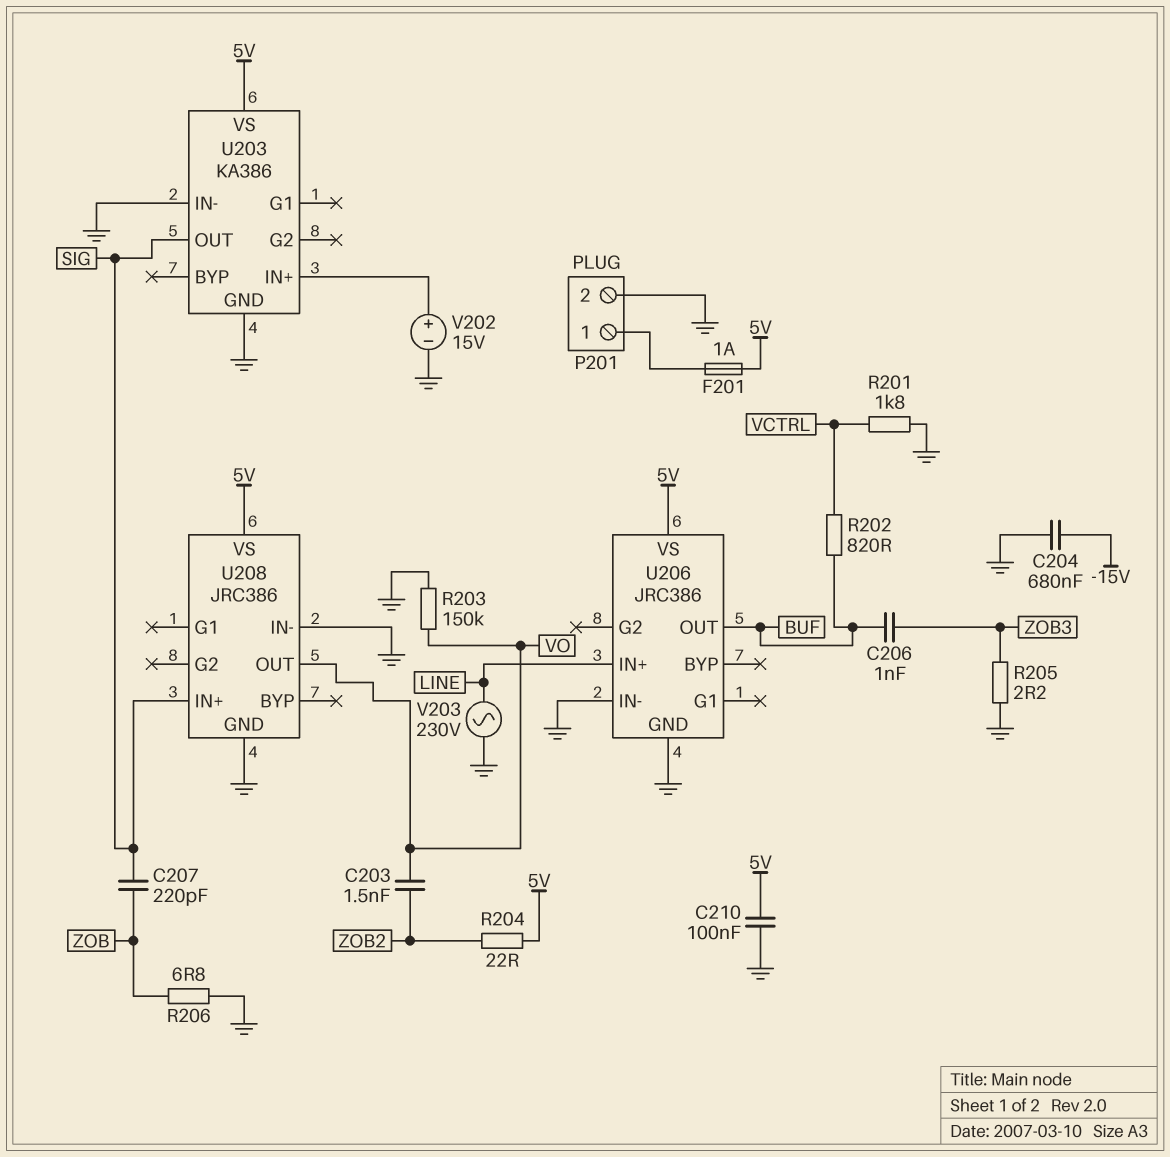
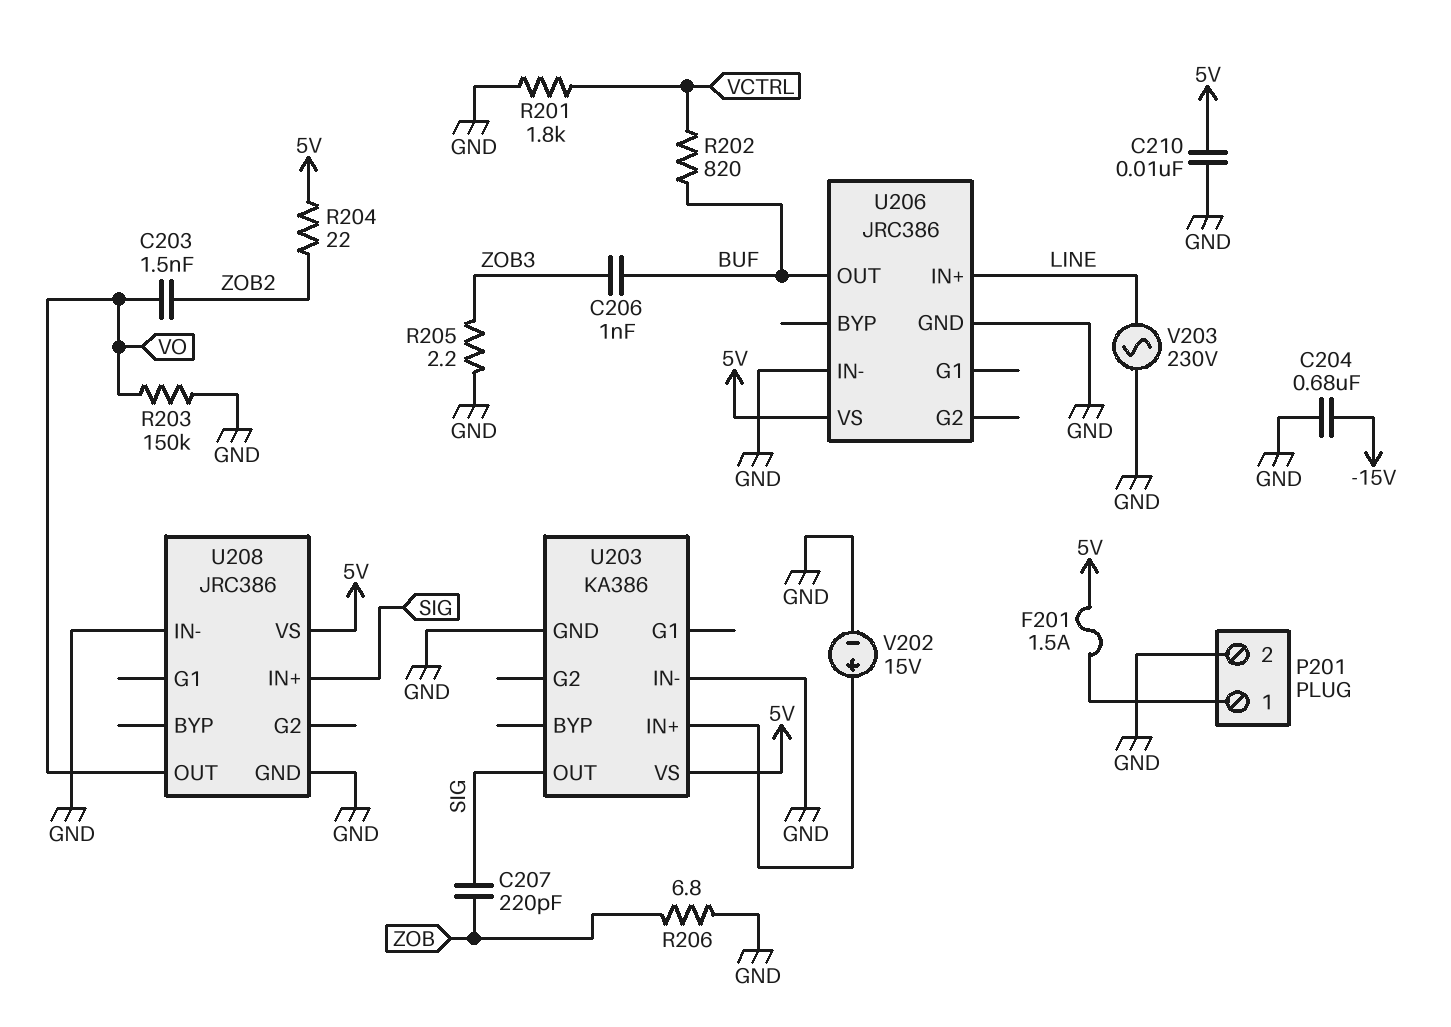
C210: 100nF (5V, GND) -> 10nF (5V, GND)
F201: 1A (5V, P201/1) -> 1.5A (5V, P201/1)

